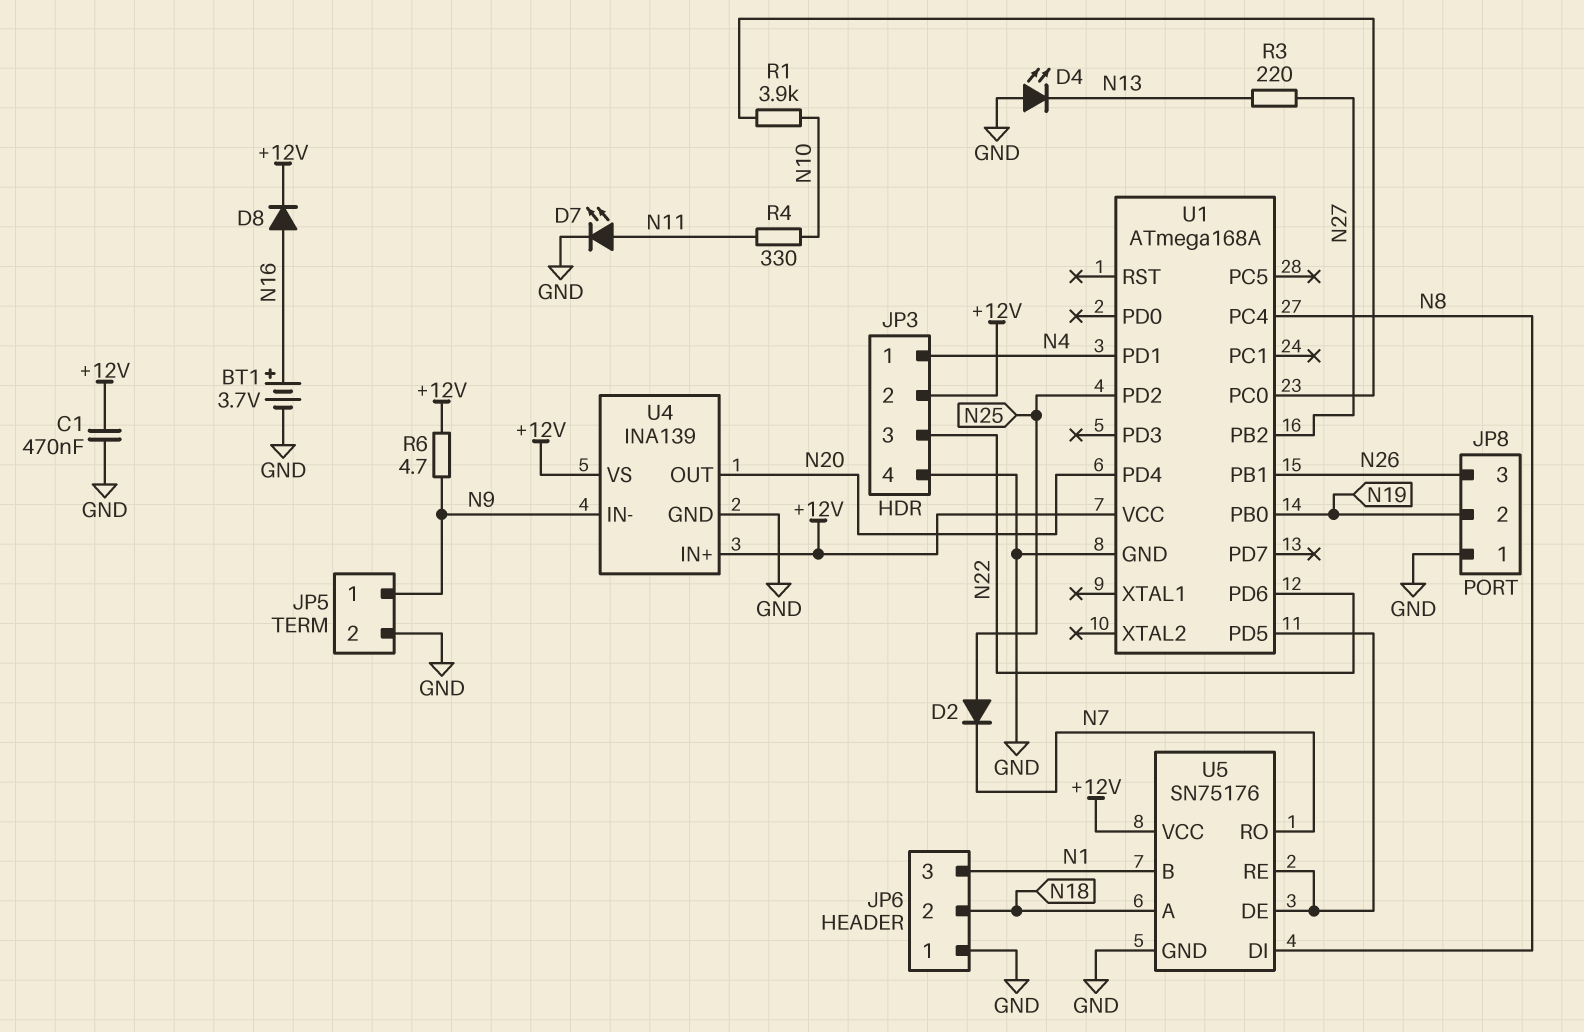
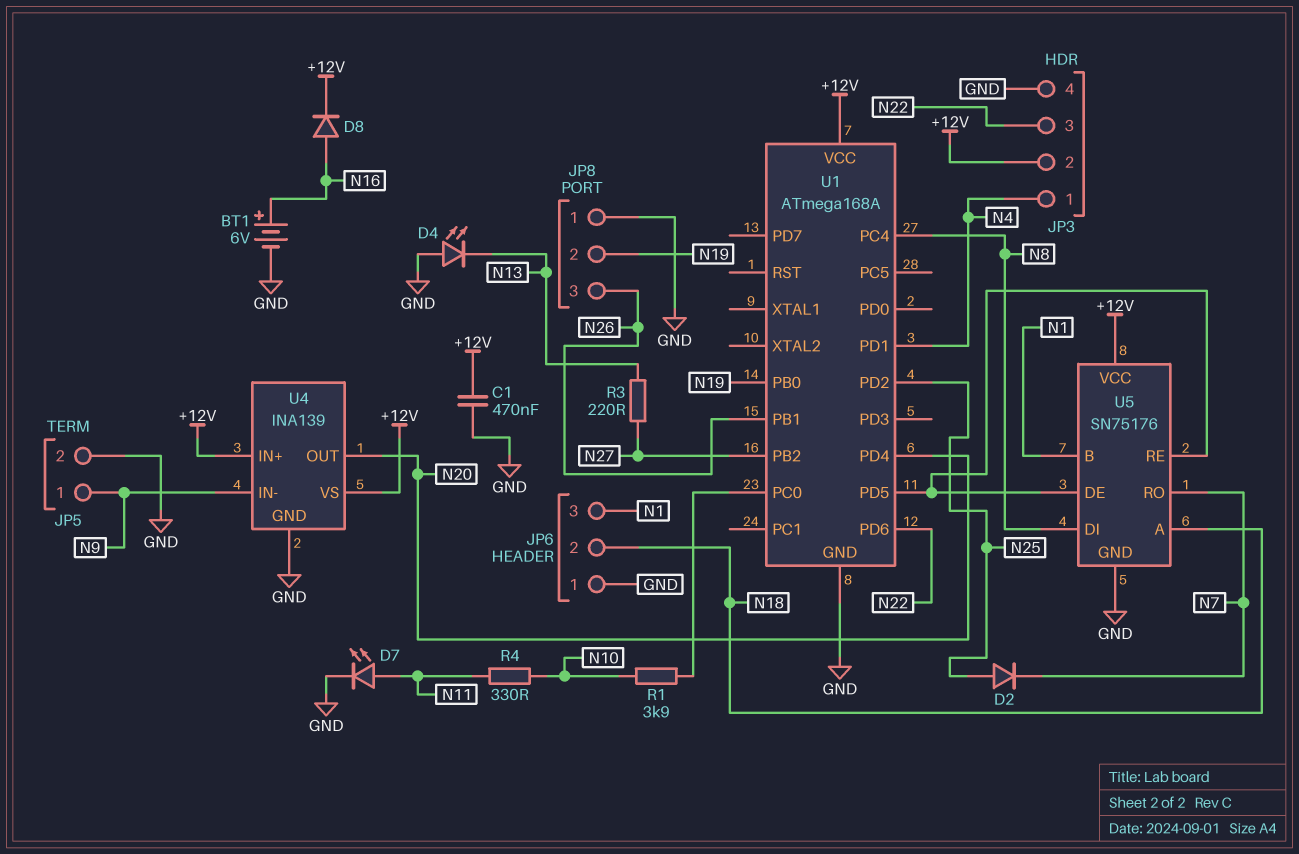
BT1: 3.7V (plus N16, minus GND) -> 6V (plus N16, minus GND)
R6: 4.7 (+12V, N9) -> none

